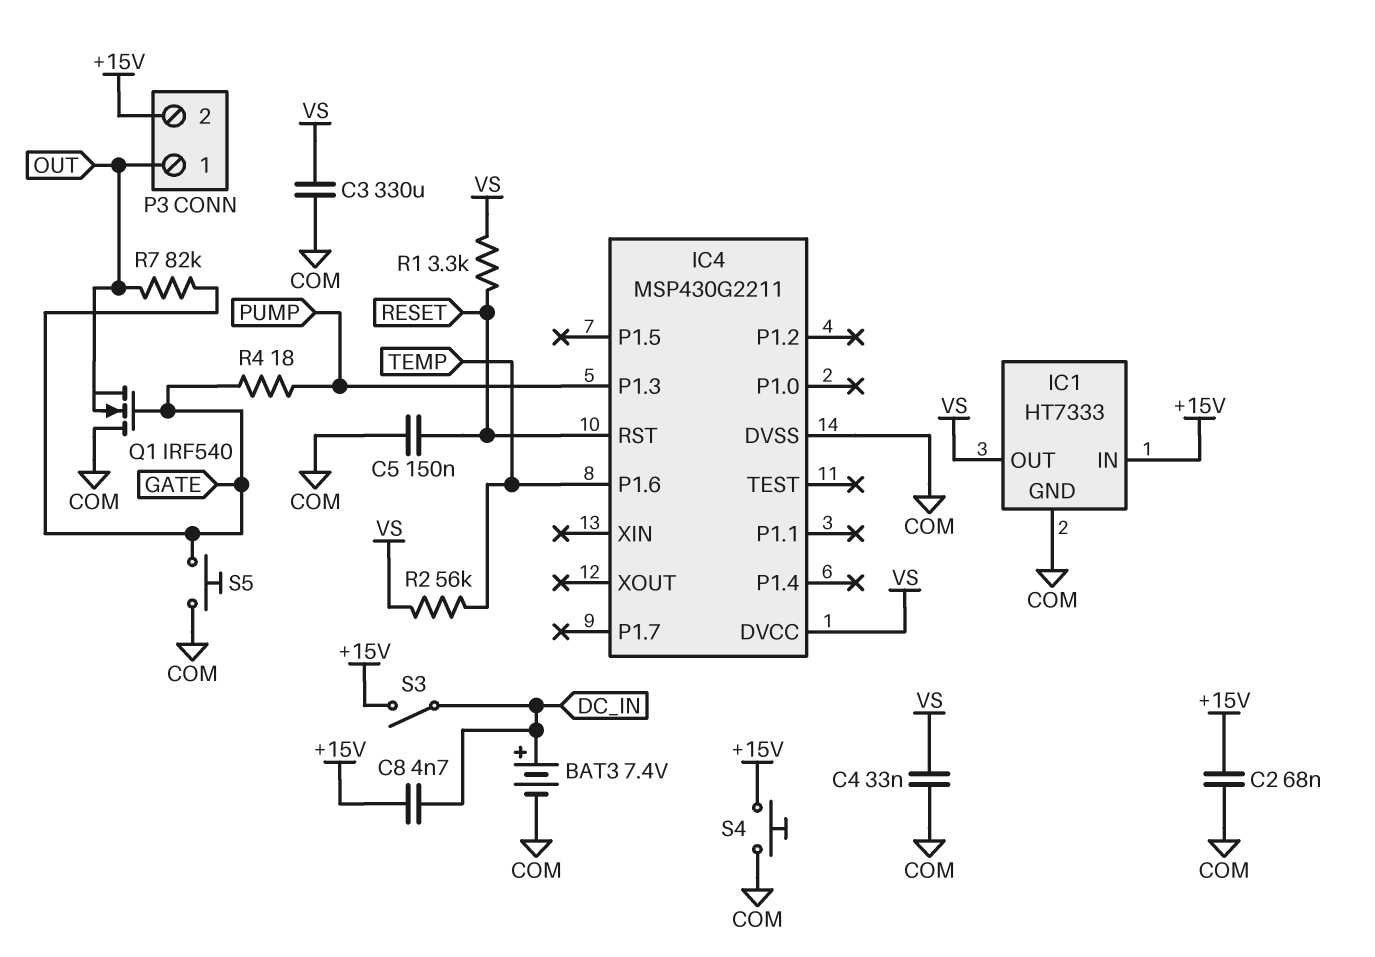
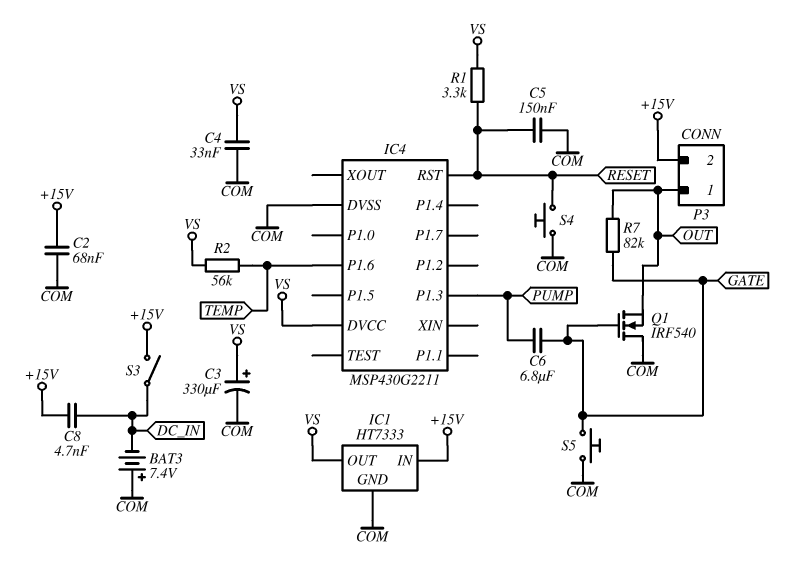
BAT3: 7.4V (plus DC_IN, minus COM) -> 7.4V (plus COM, minus DC_IN)
C3: 330uF (COM, VS) -> 330uF (plus VS, minus COM)
C6: none -> 6.8uF (GATE, PUMP)
R4: 18 (GATE, PUMP) -> none
S4: button (+15V, COM) -> button (COM, RESET)

